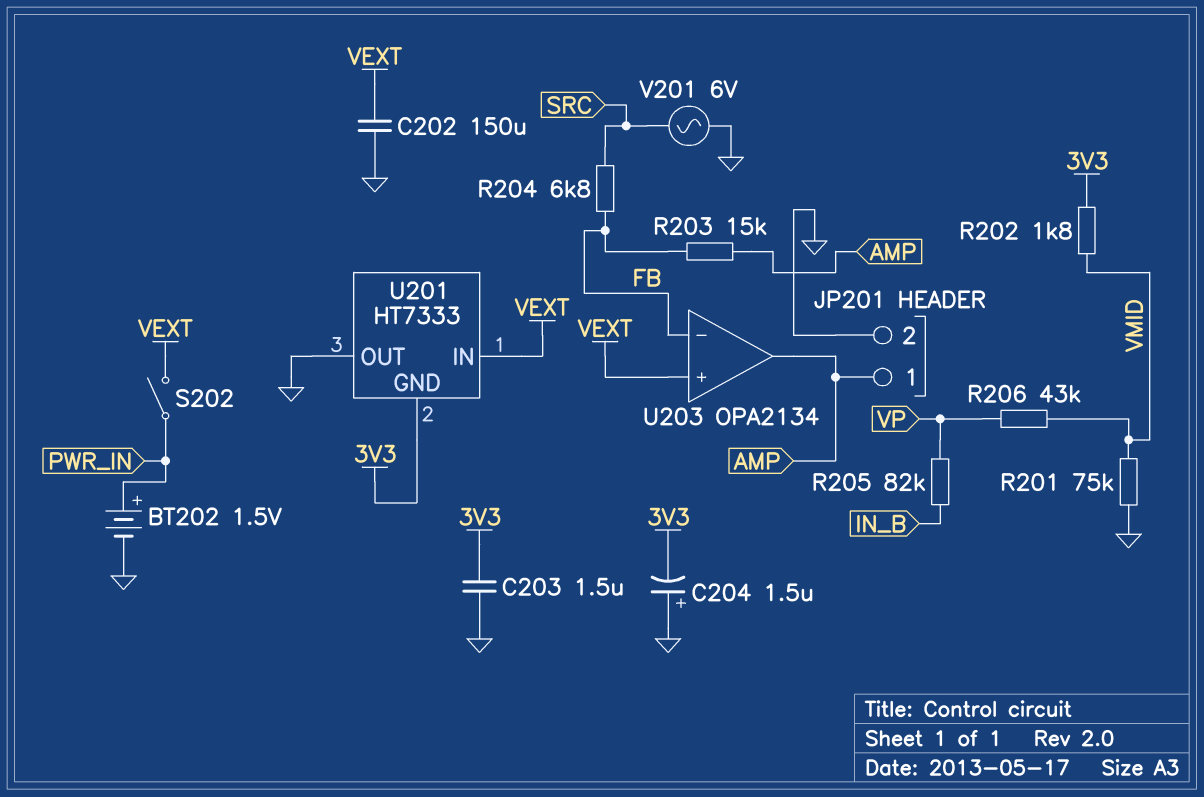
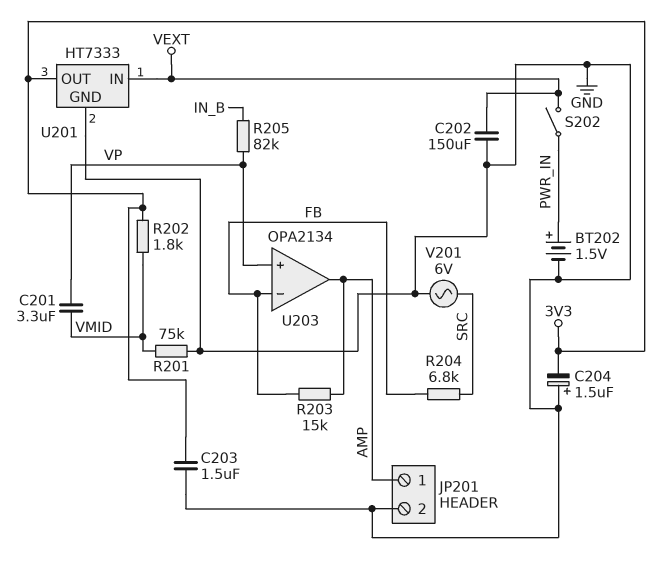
C201: none -> 3.3uF (VMID, VP)
R206: 43k (VMID, VP) -> none
U201 pin GND: 3V3 -> GND
U201 pin OUT: GND -> 3V3
U203 pin in+: VEXT -> VP

